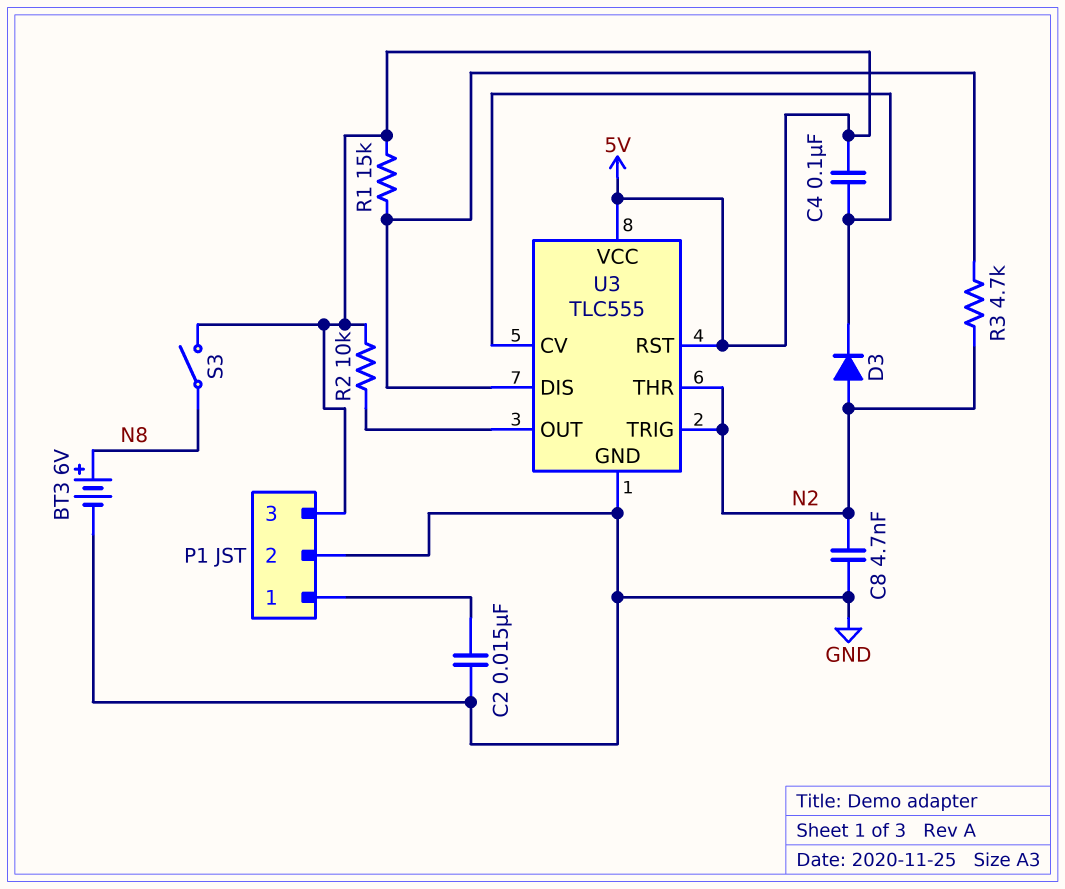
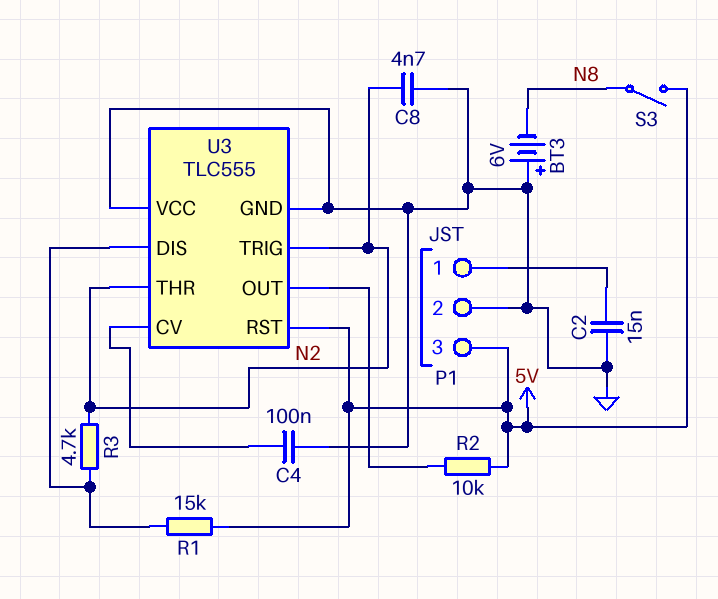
BT3: 6V (plus N8, minus GND) -> 6V (plus GND, minus N8)
C4: 100nF (5V, U3/CV) -> 100nF (GND, U3/CV)
D3: diode (A N2, K U3/CV) -> none
U3 pin VCC: 5V -> GND

